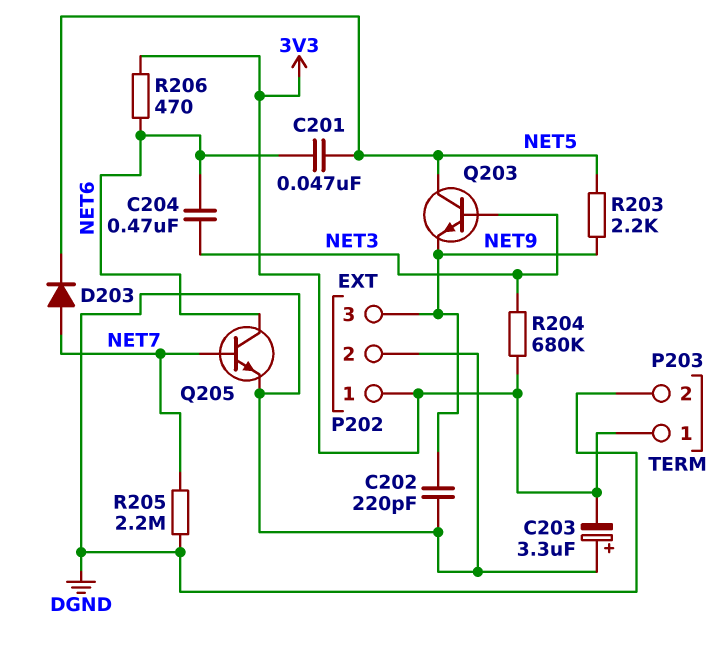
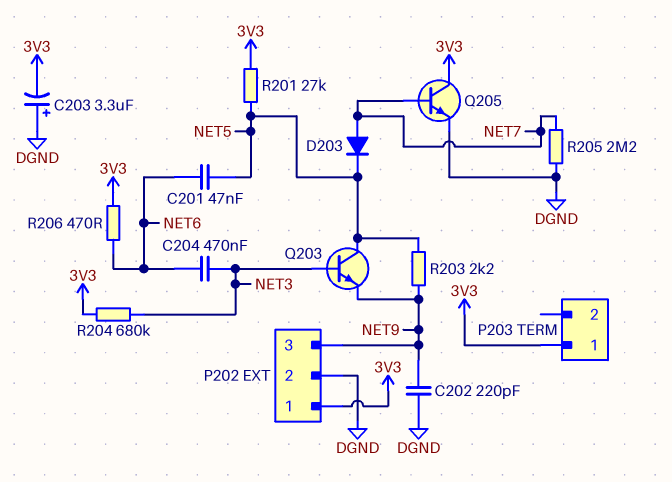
P203 pin 2: DGND -> none
Q205: NPN (B NET7, C NET6, E DGND) -> NPN (B NET7, C 3V3, E DGND)
R201: none -> 27k (3V3, NET5)

